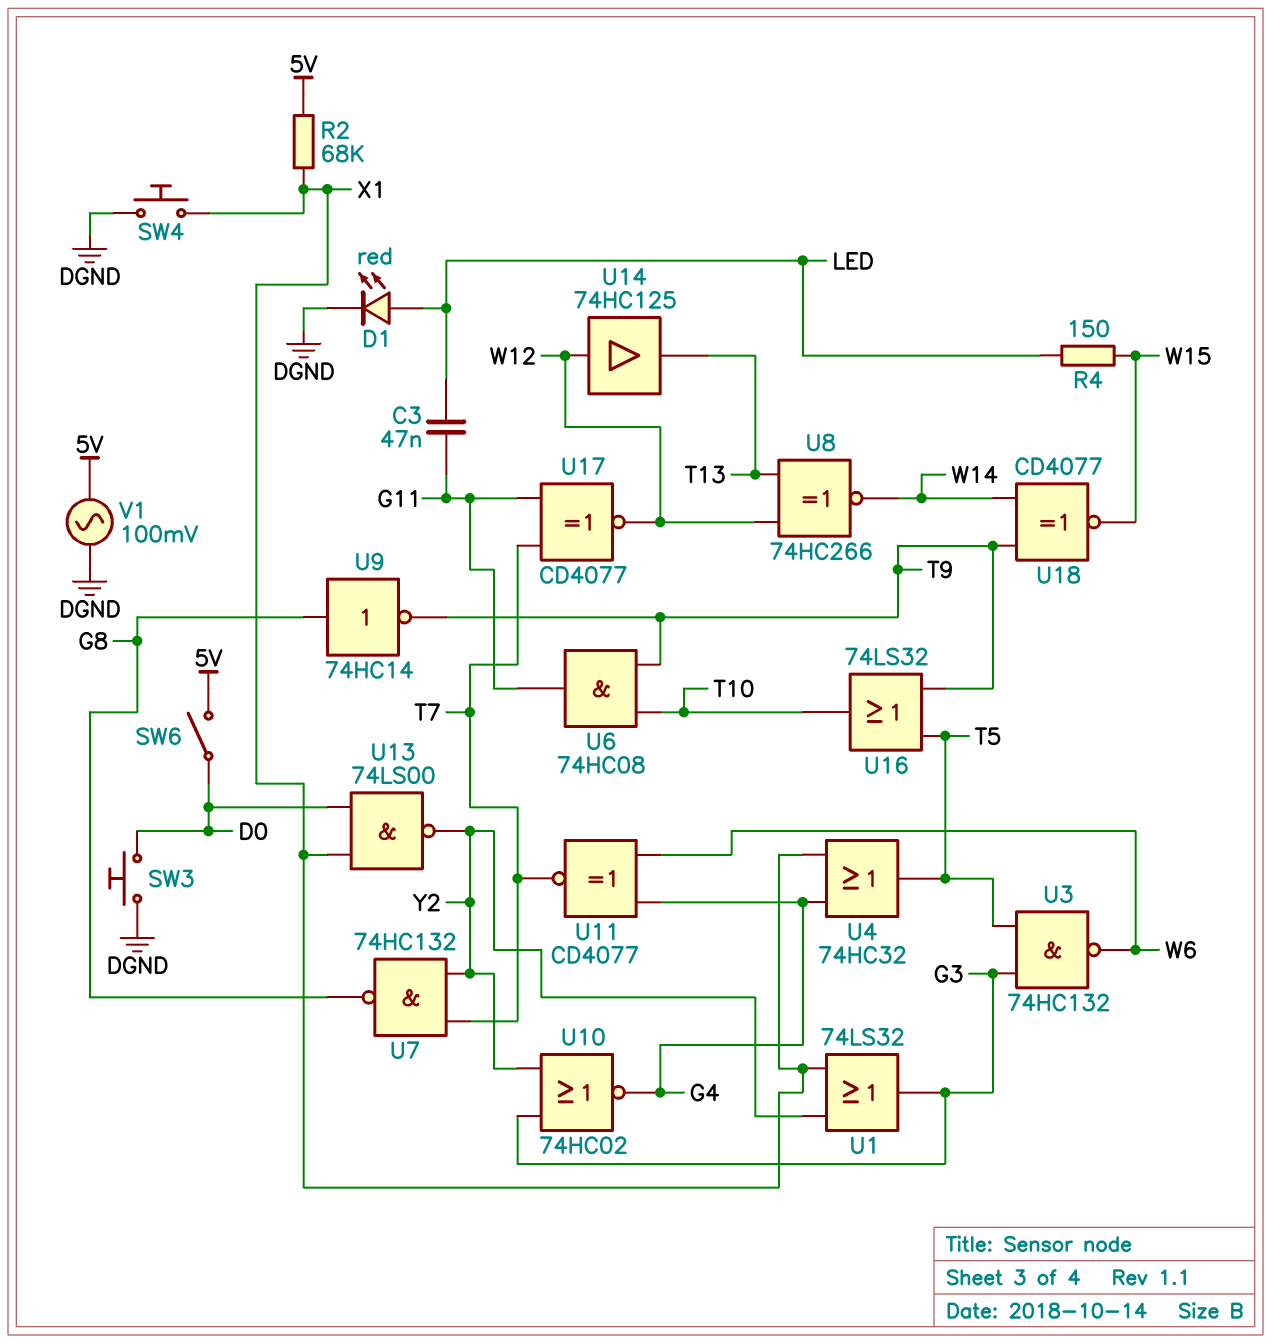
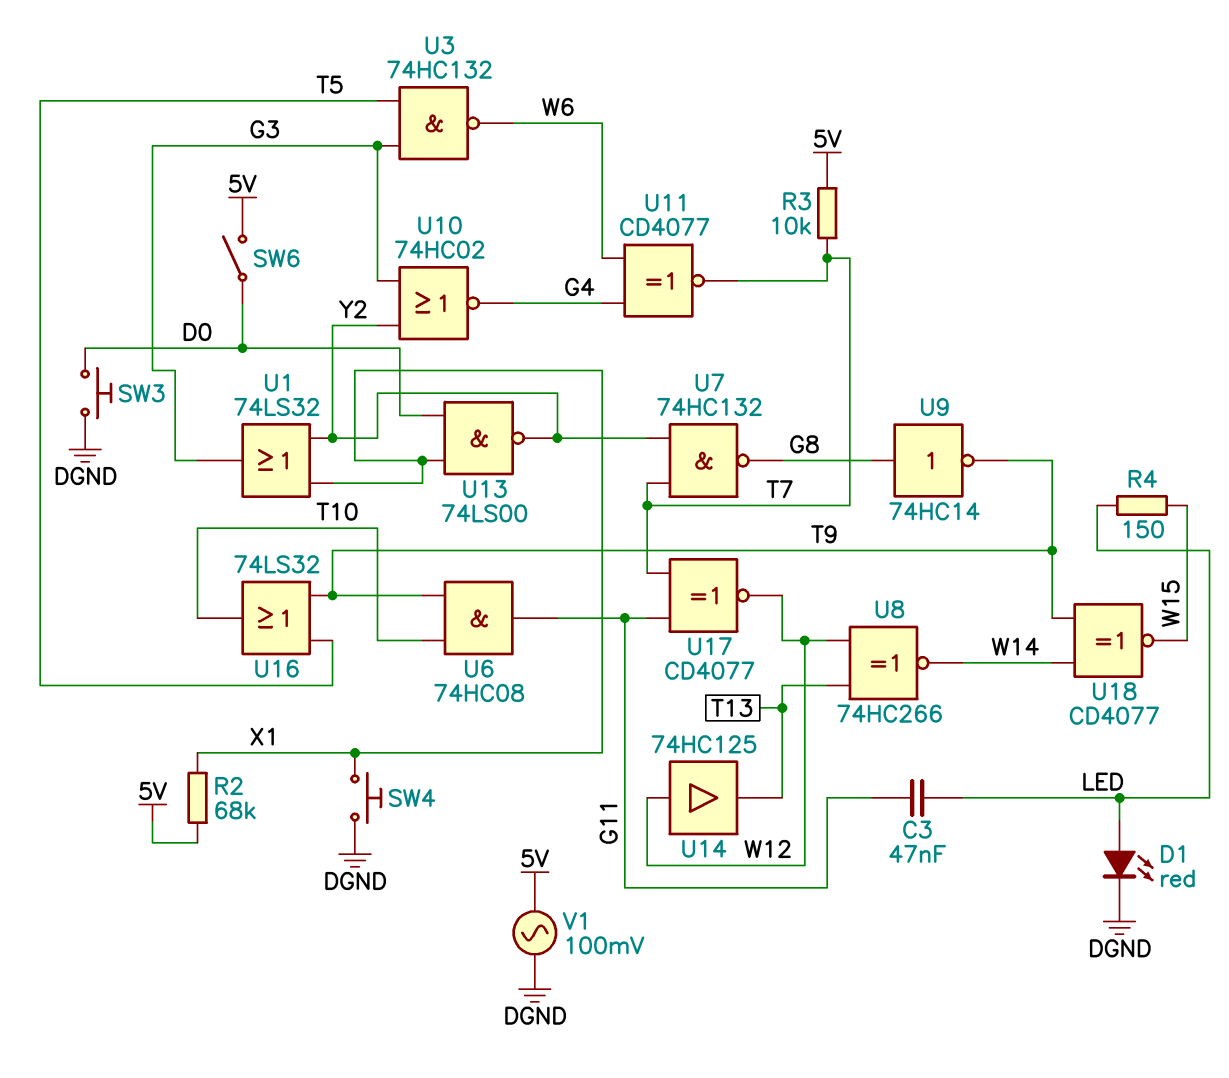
R3: none -> 10k (5V, T7)
U4: OR 74HC32 (in G4, in X1, out T5) -> none

